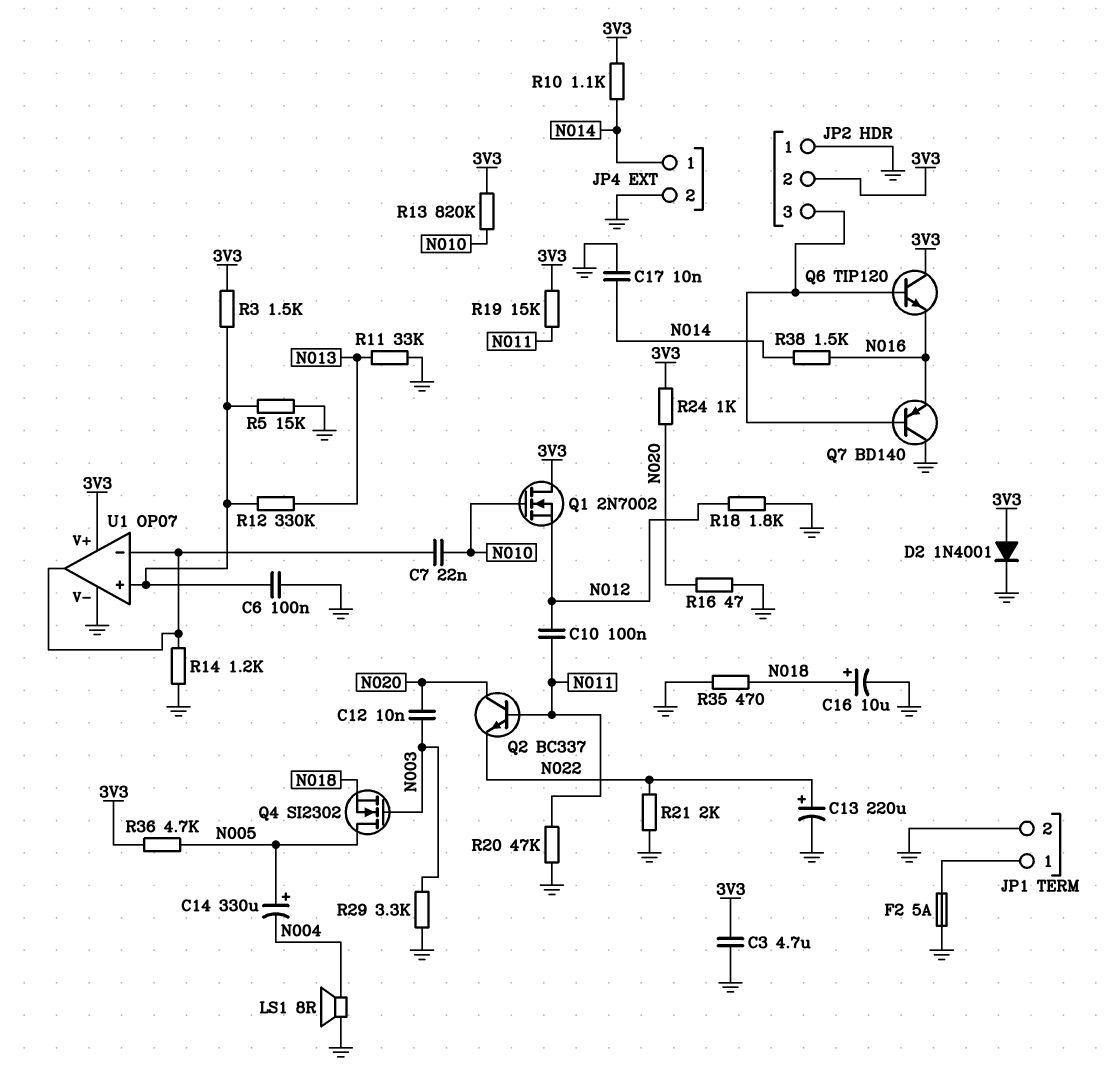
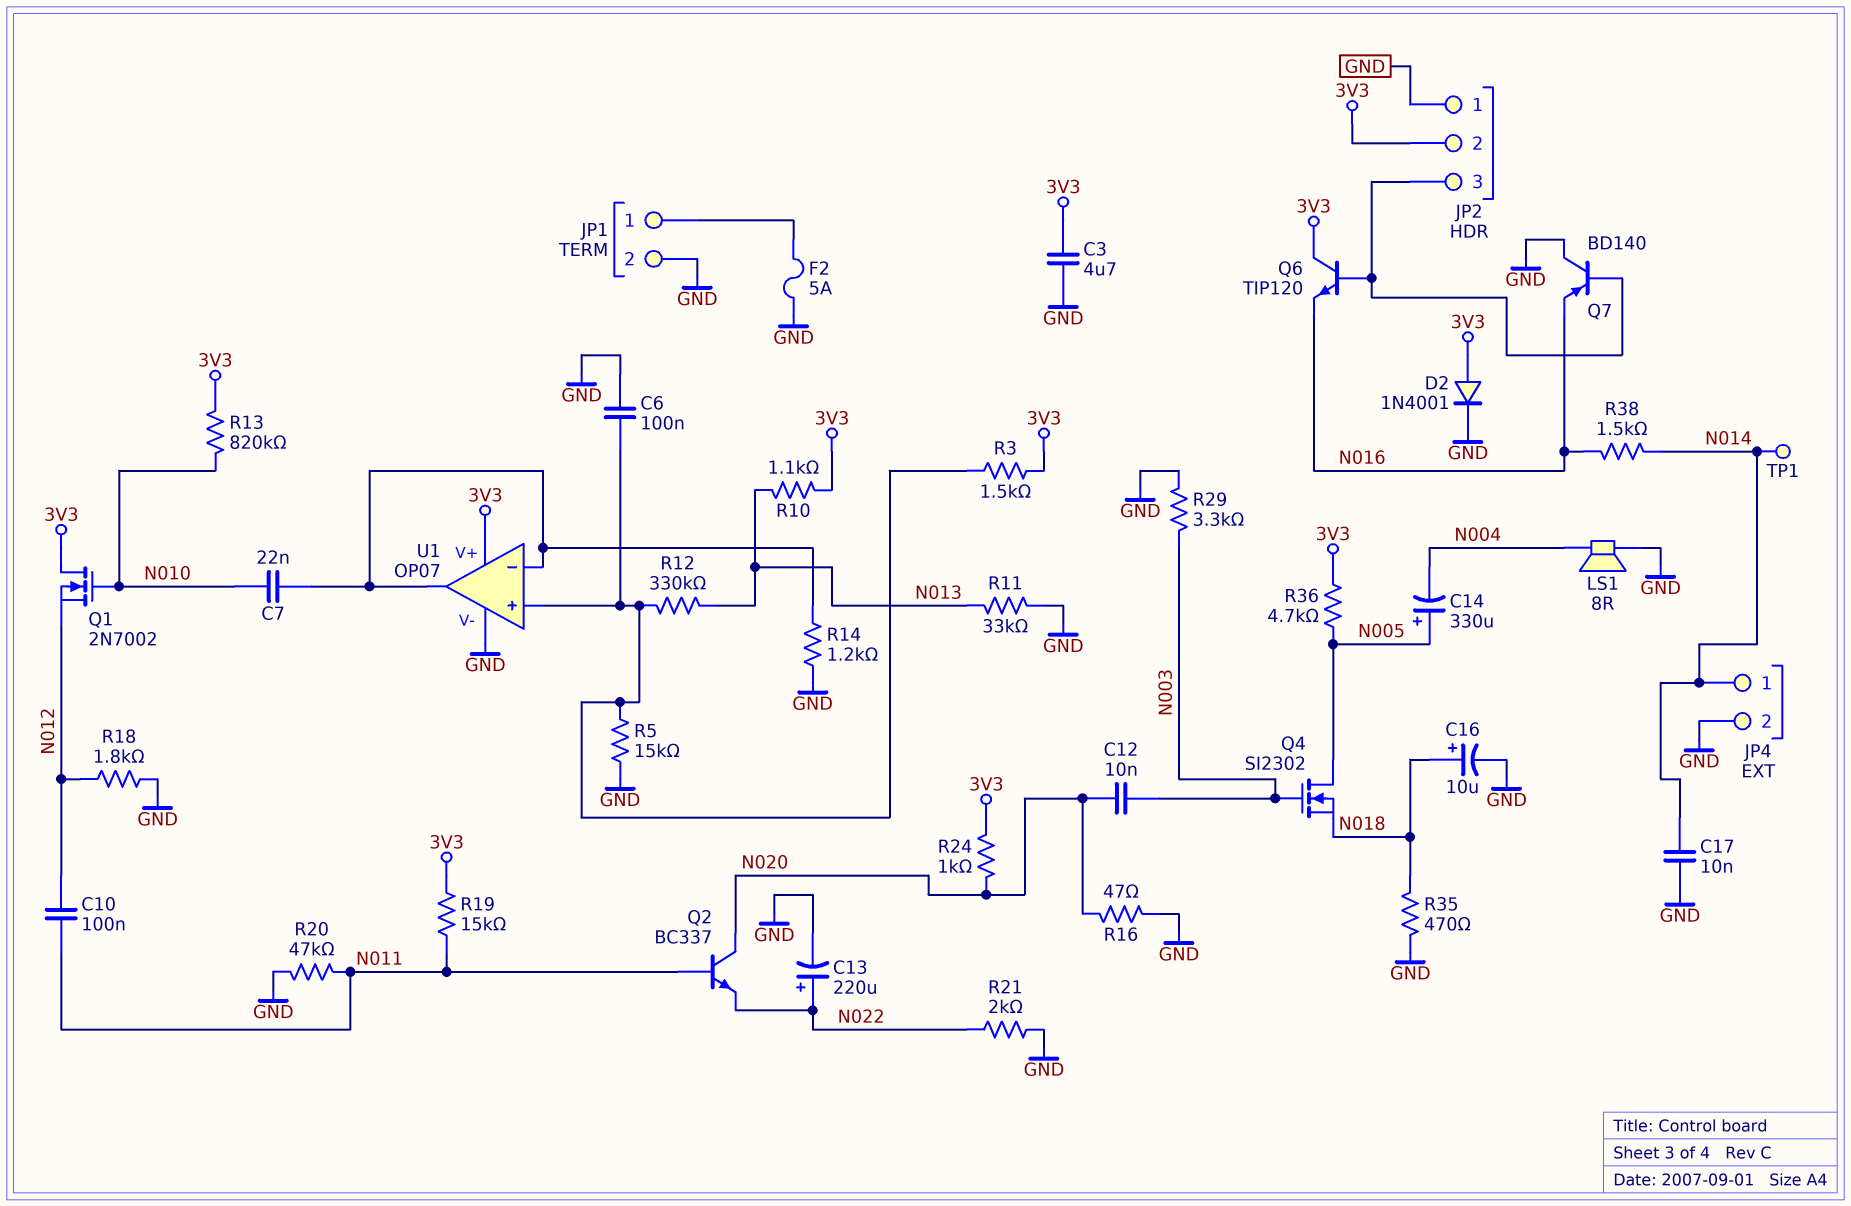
R10: 1.1k (3V3, N014) -> 1.1k (3V3, N013)
TP1: none -> test point (N014)

